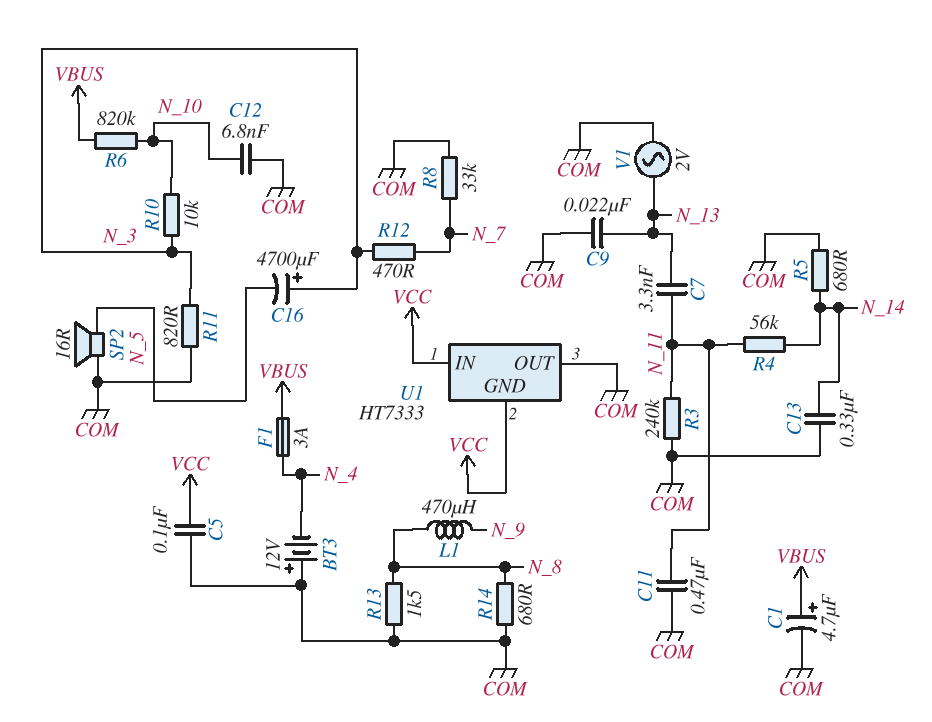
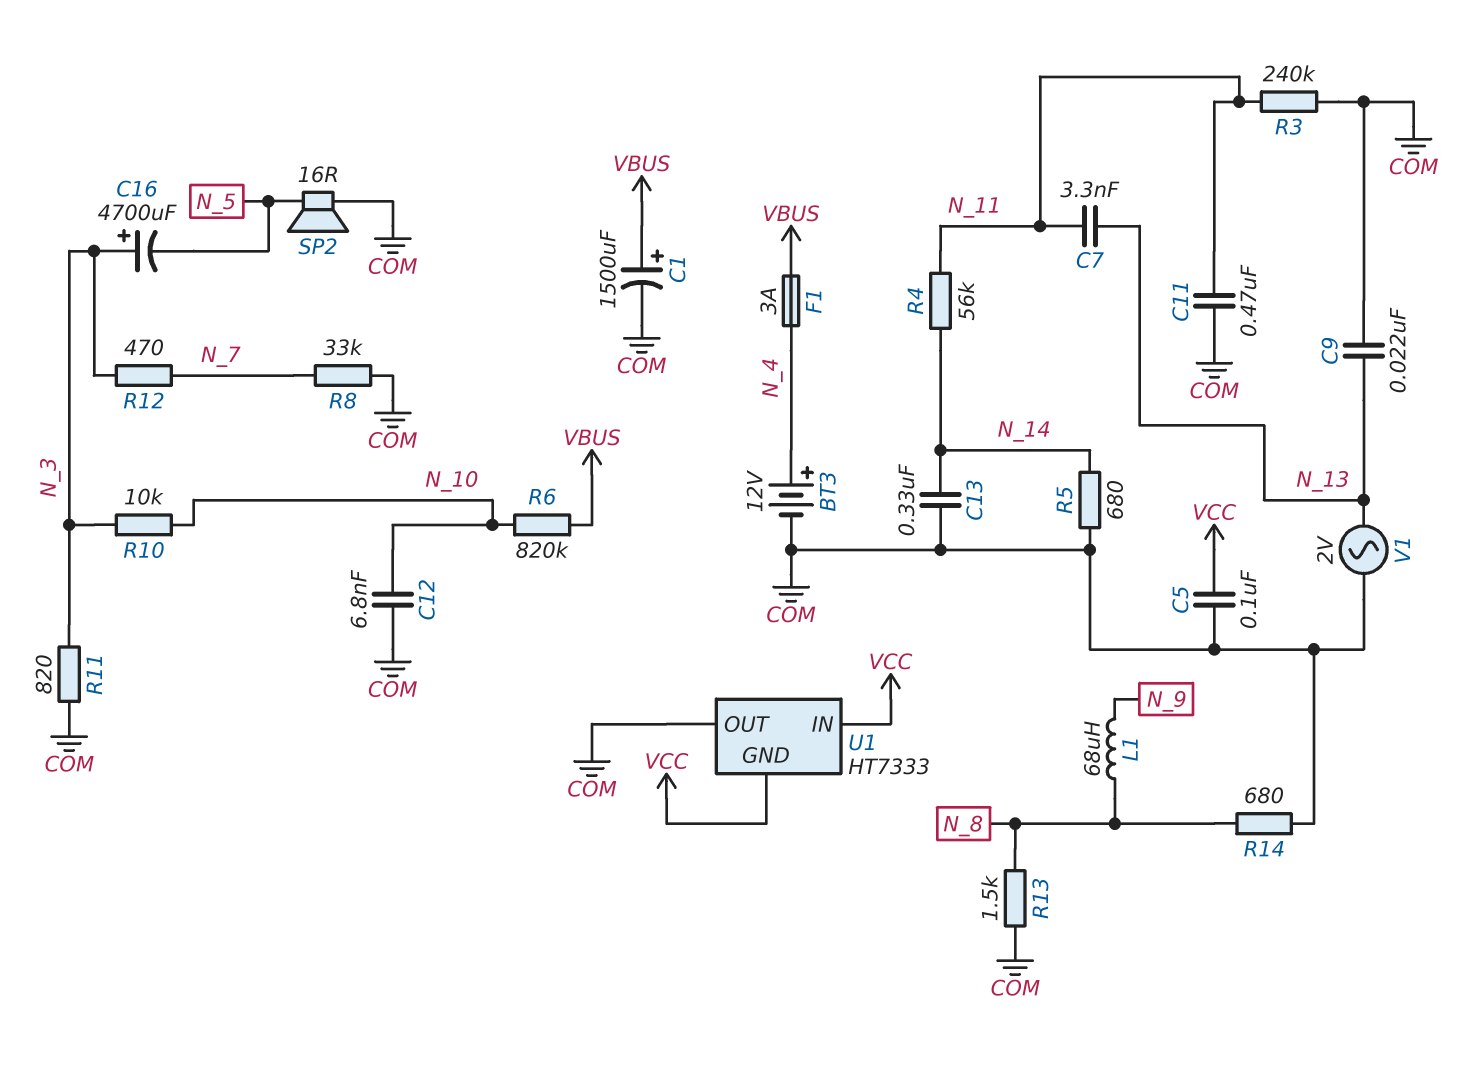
BT3: 12V (plus COM, minus N_4) -> 12V (plus N_4, minus COM)
C1: 4.7uF (plus VBUS, minus COM) -> 1500uF (plus VBUS, minus COM)
L1: 470uH (N_8, N_9) -> 68uH (N_8, N_9)

